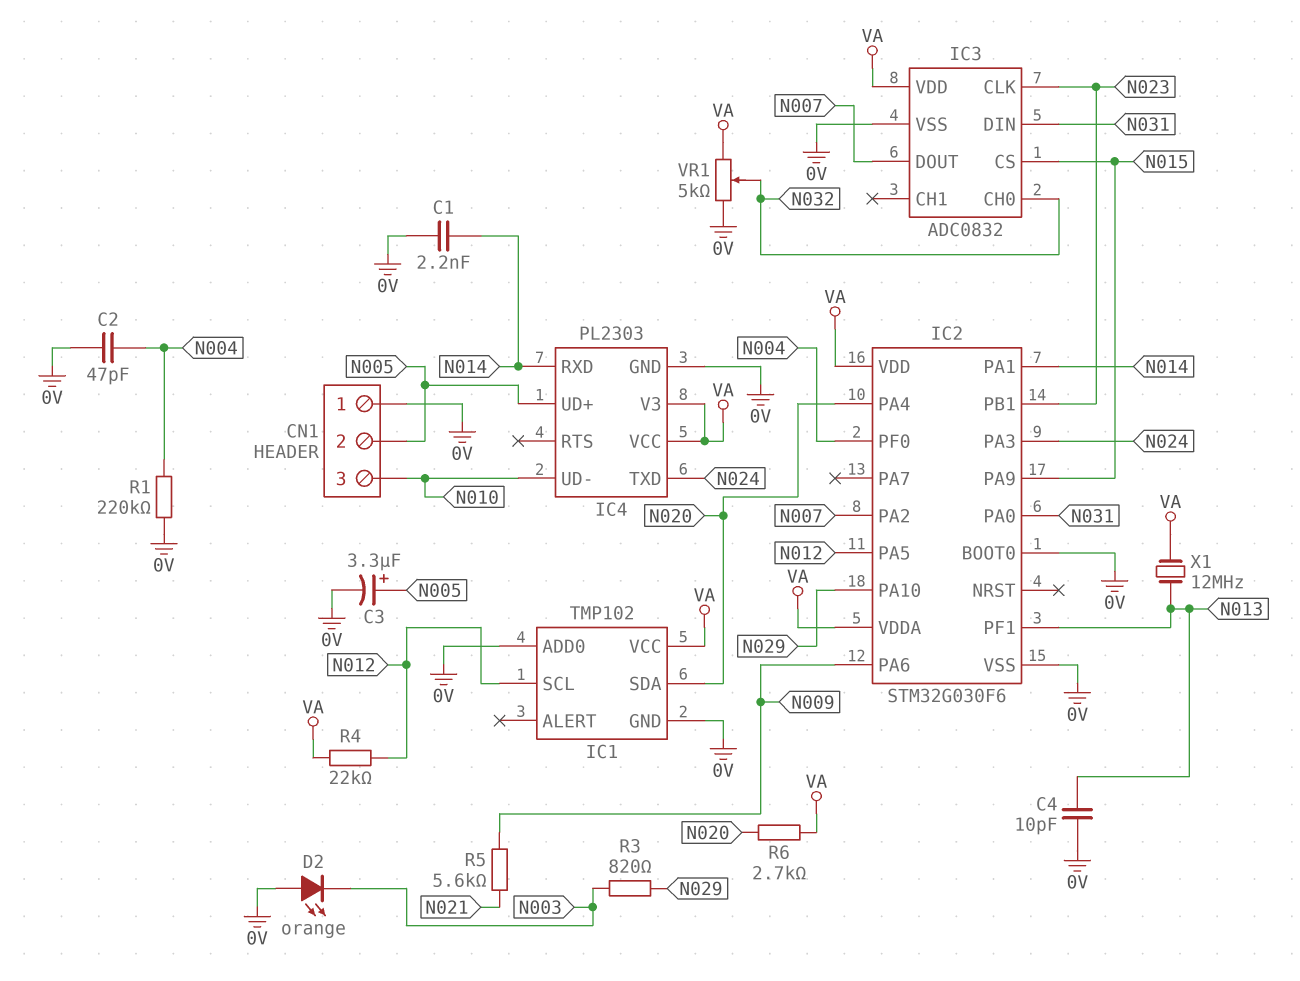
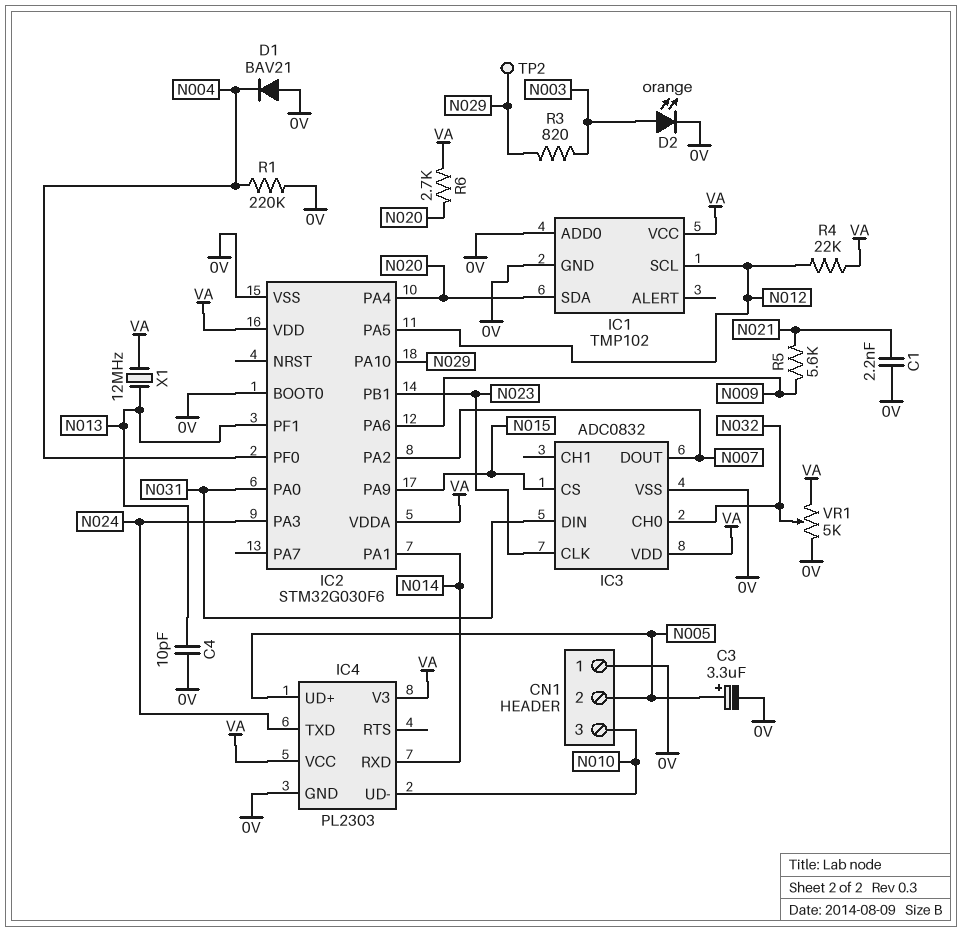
C1: 2.2nF (0V, N014) -> 2.2nF (0V, N021)
C2: 47pF (0V, N004) -> none
D1: none -> diode BAV21 (A 0V, K N004)
D2: LED orange (A 0V, K N003) -> LED orange (A N003, K 0V)
TP2: none -> test point (N029)

